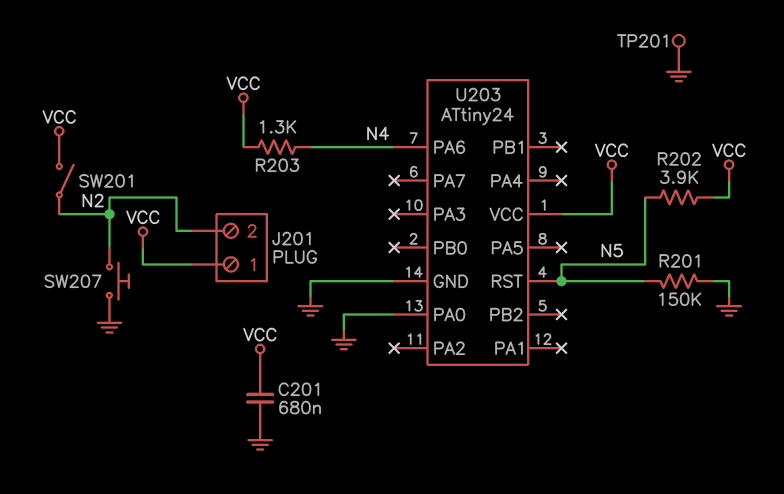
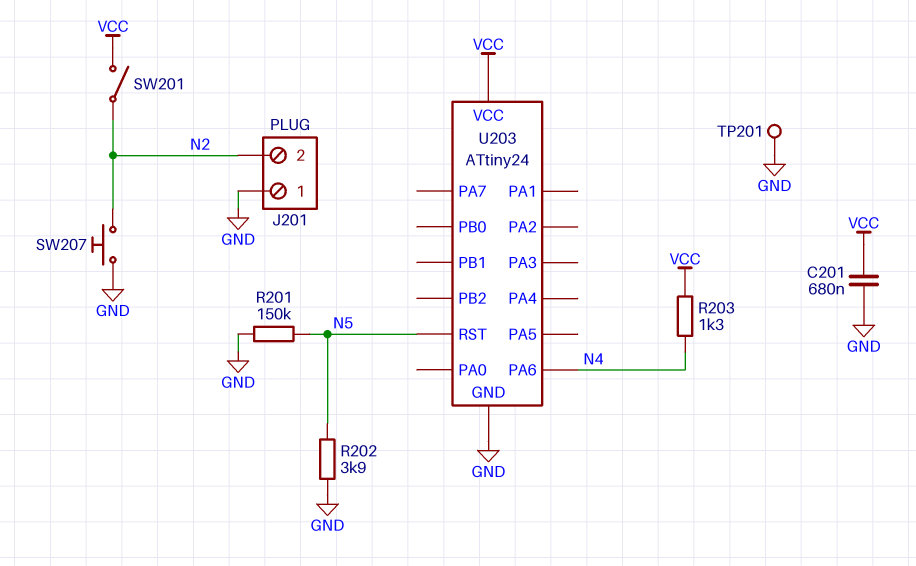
J201 pin 1: VCC -> GND
R202: 3.9k (N5, VCC) -> 3.9k (GND, N5)
U203 pin PA0: GND -> none

